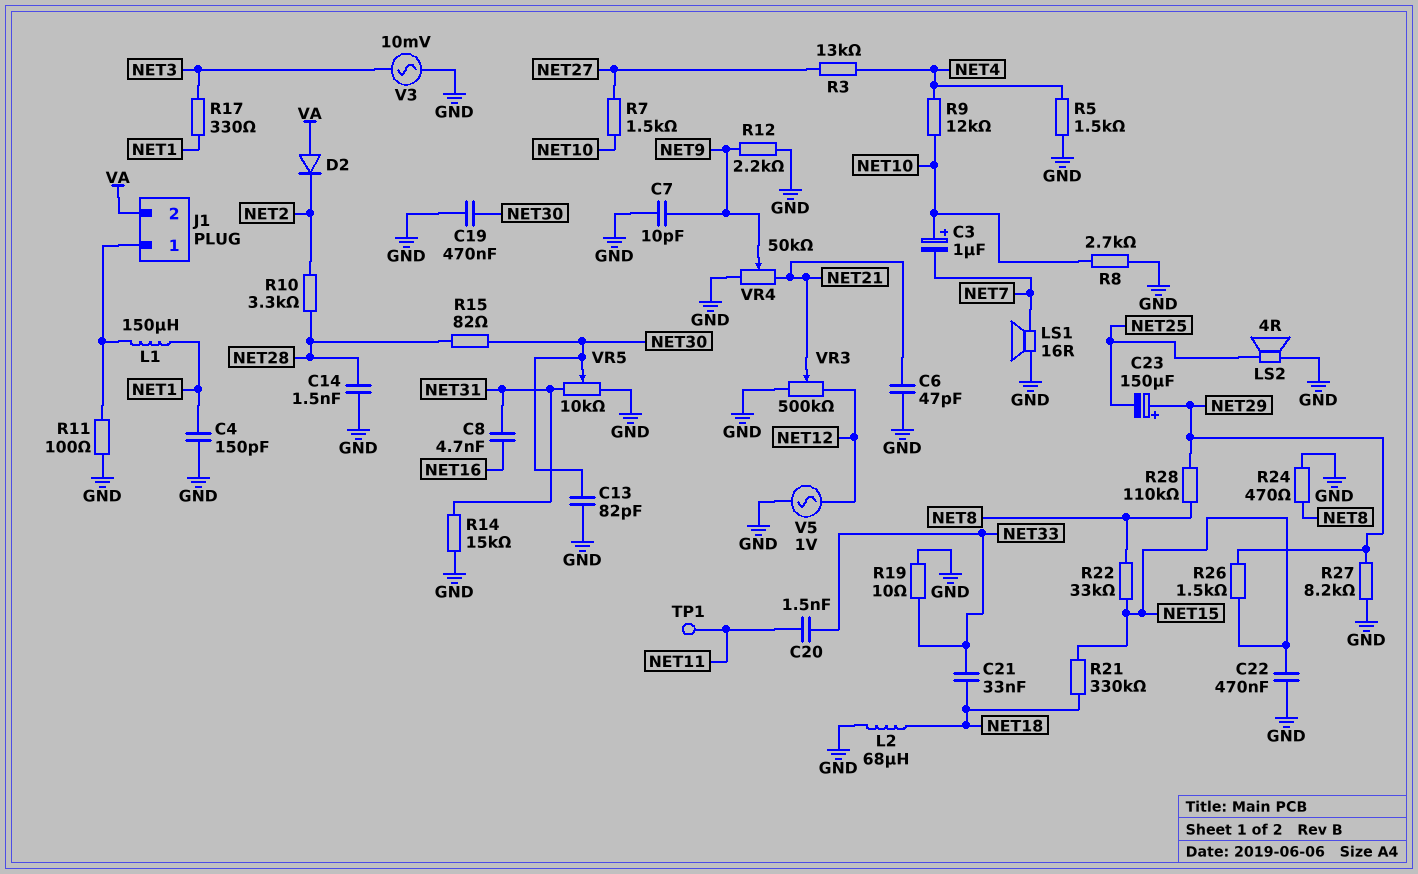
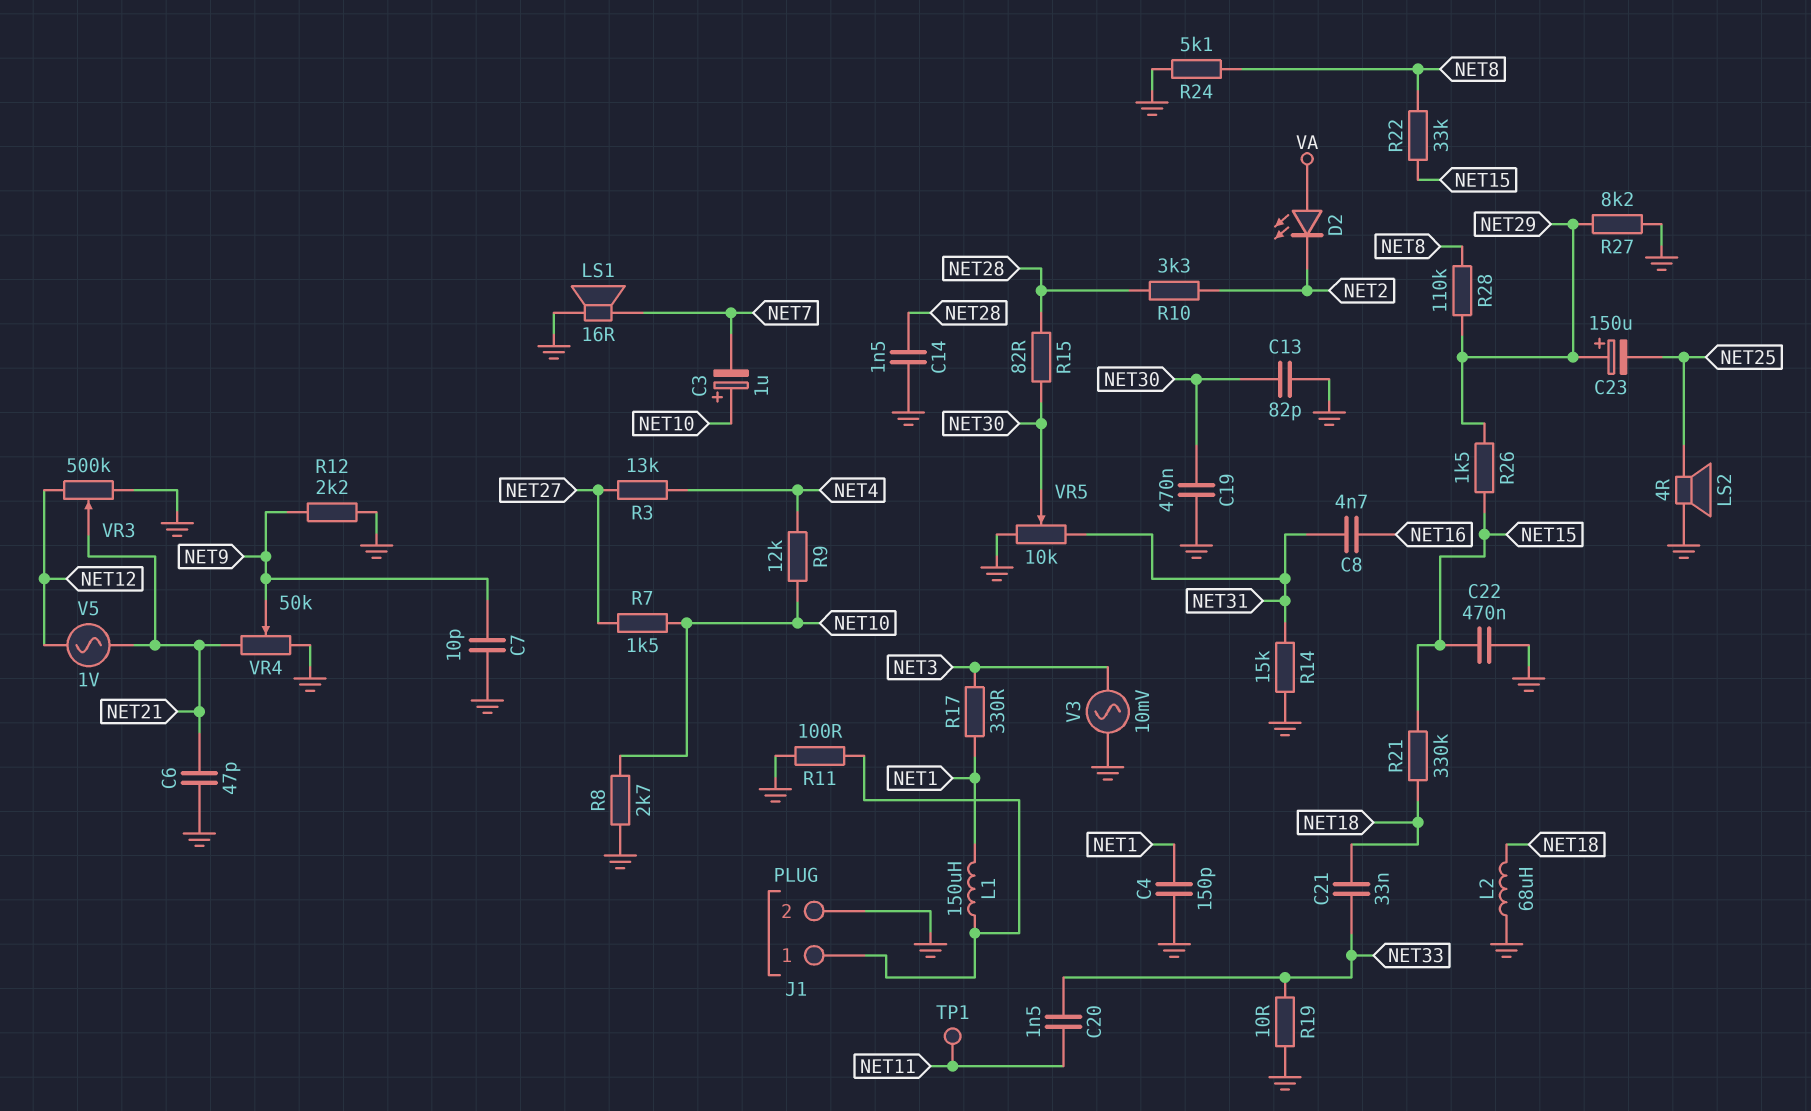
D2: diode (A VA, K NET2) -> LED (A VA, K NET2)
J1 pin 2: VA -> GND
R5: 1.5k (GND, NET4) -> none
R24: 470 (GND, NET8) -> 5.1k (GND, NET8)
V5: AC 1V (GND, NET12) -> AC 1V (NET12, NET21)

